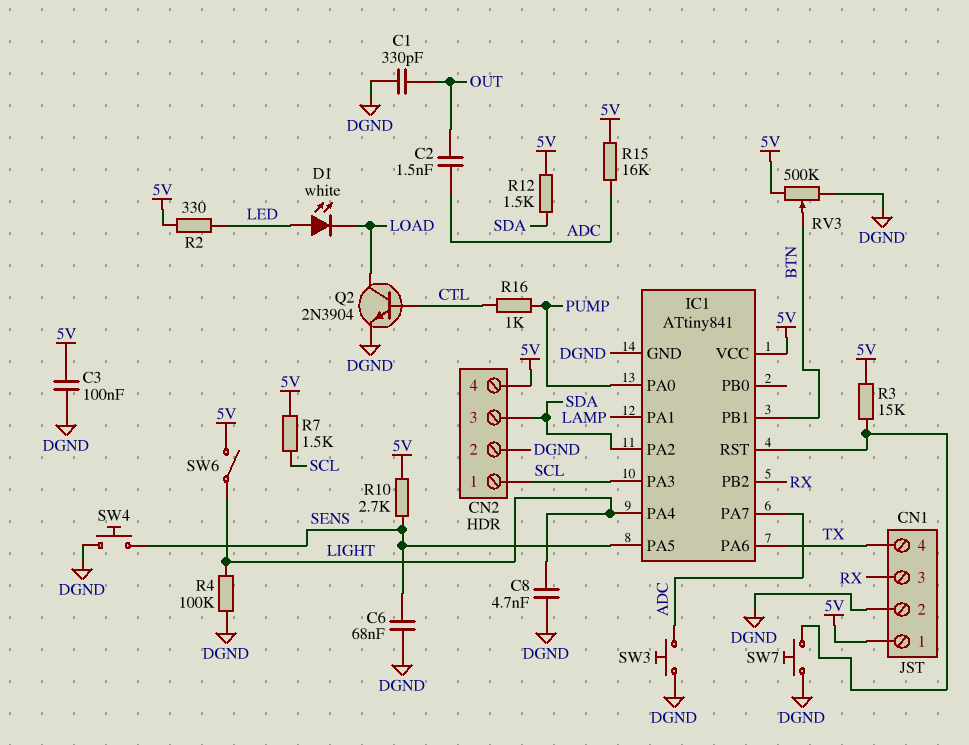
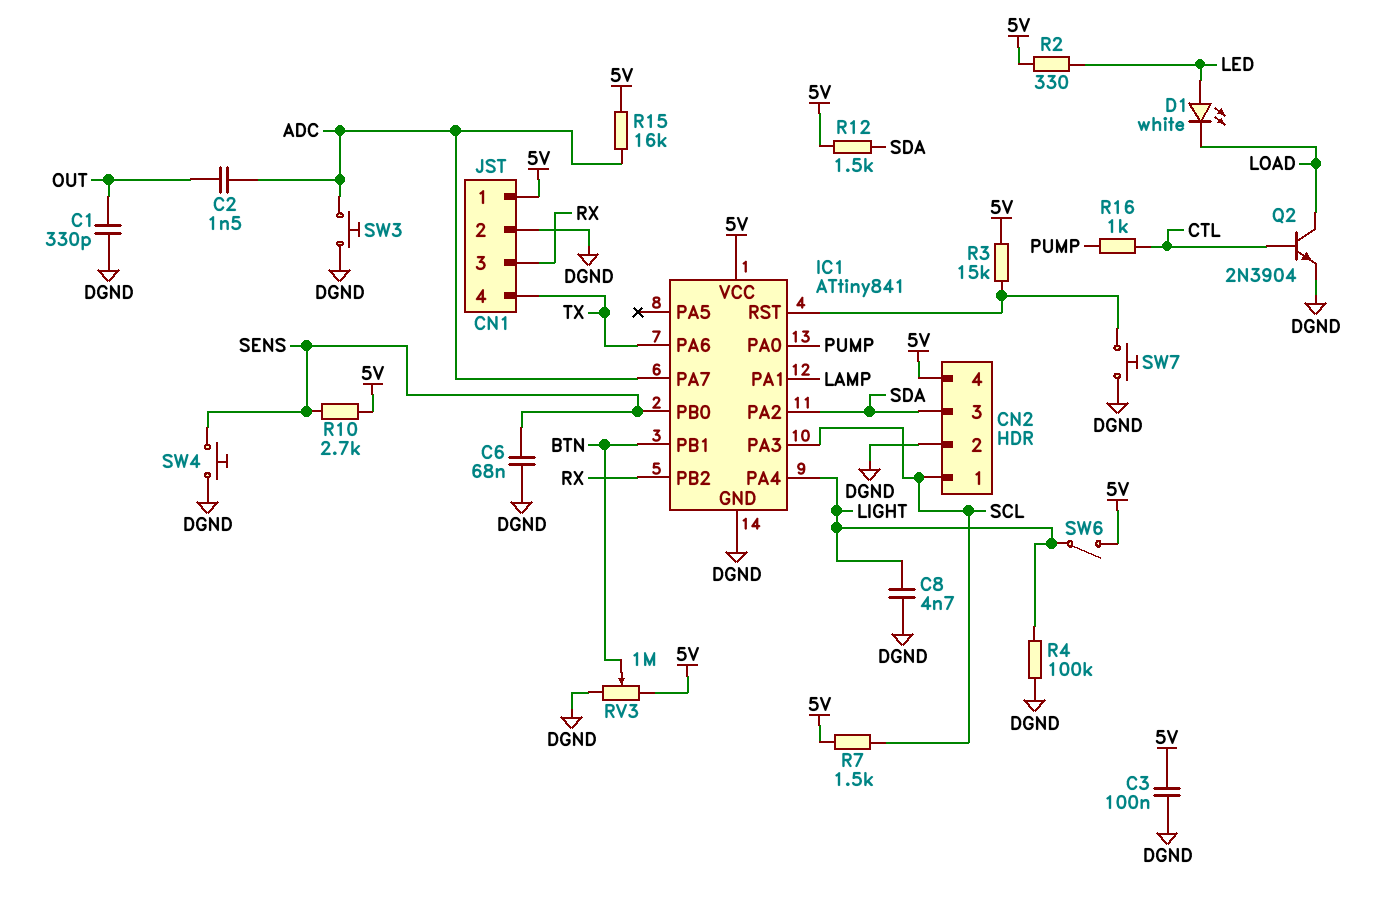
IC1 pin PA5: SENS -> none
IC1 pin PB0: none -> SENS
RV3: 500k (5V, DGND, wiper BTN) -> 1M (5V, DGND, wiper BTN)

